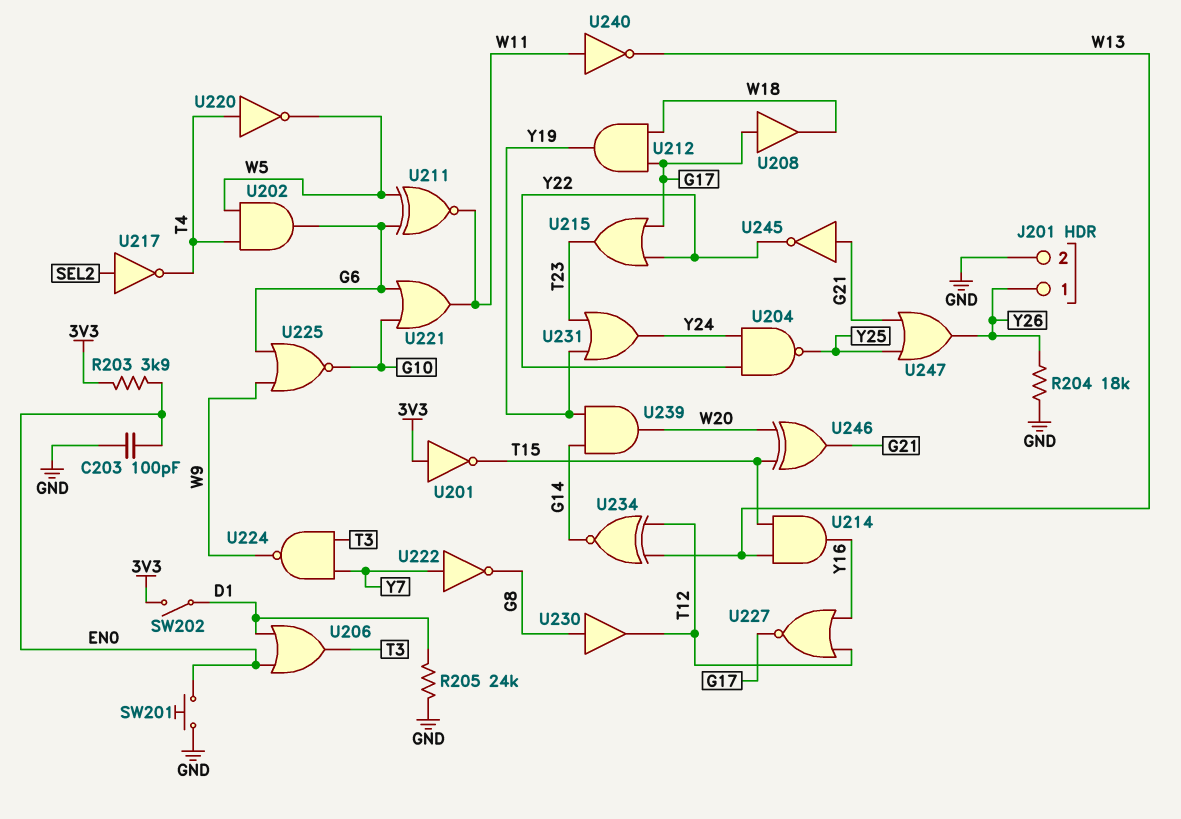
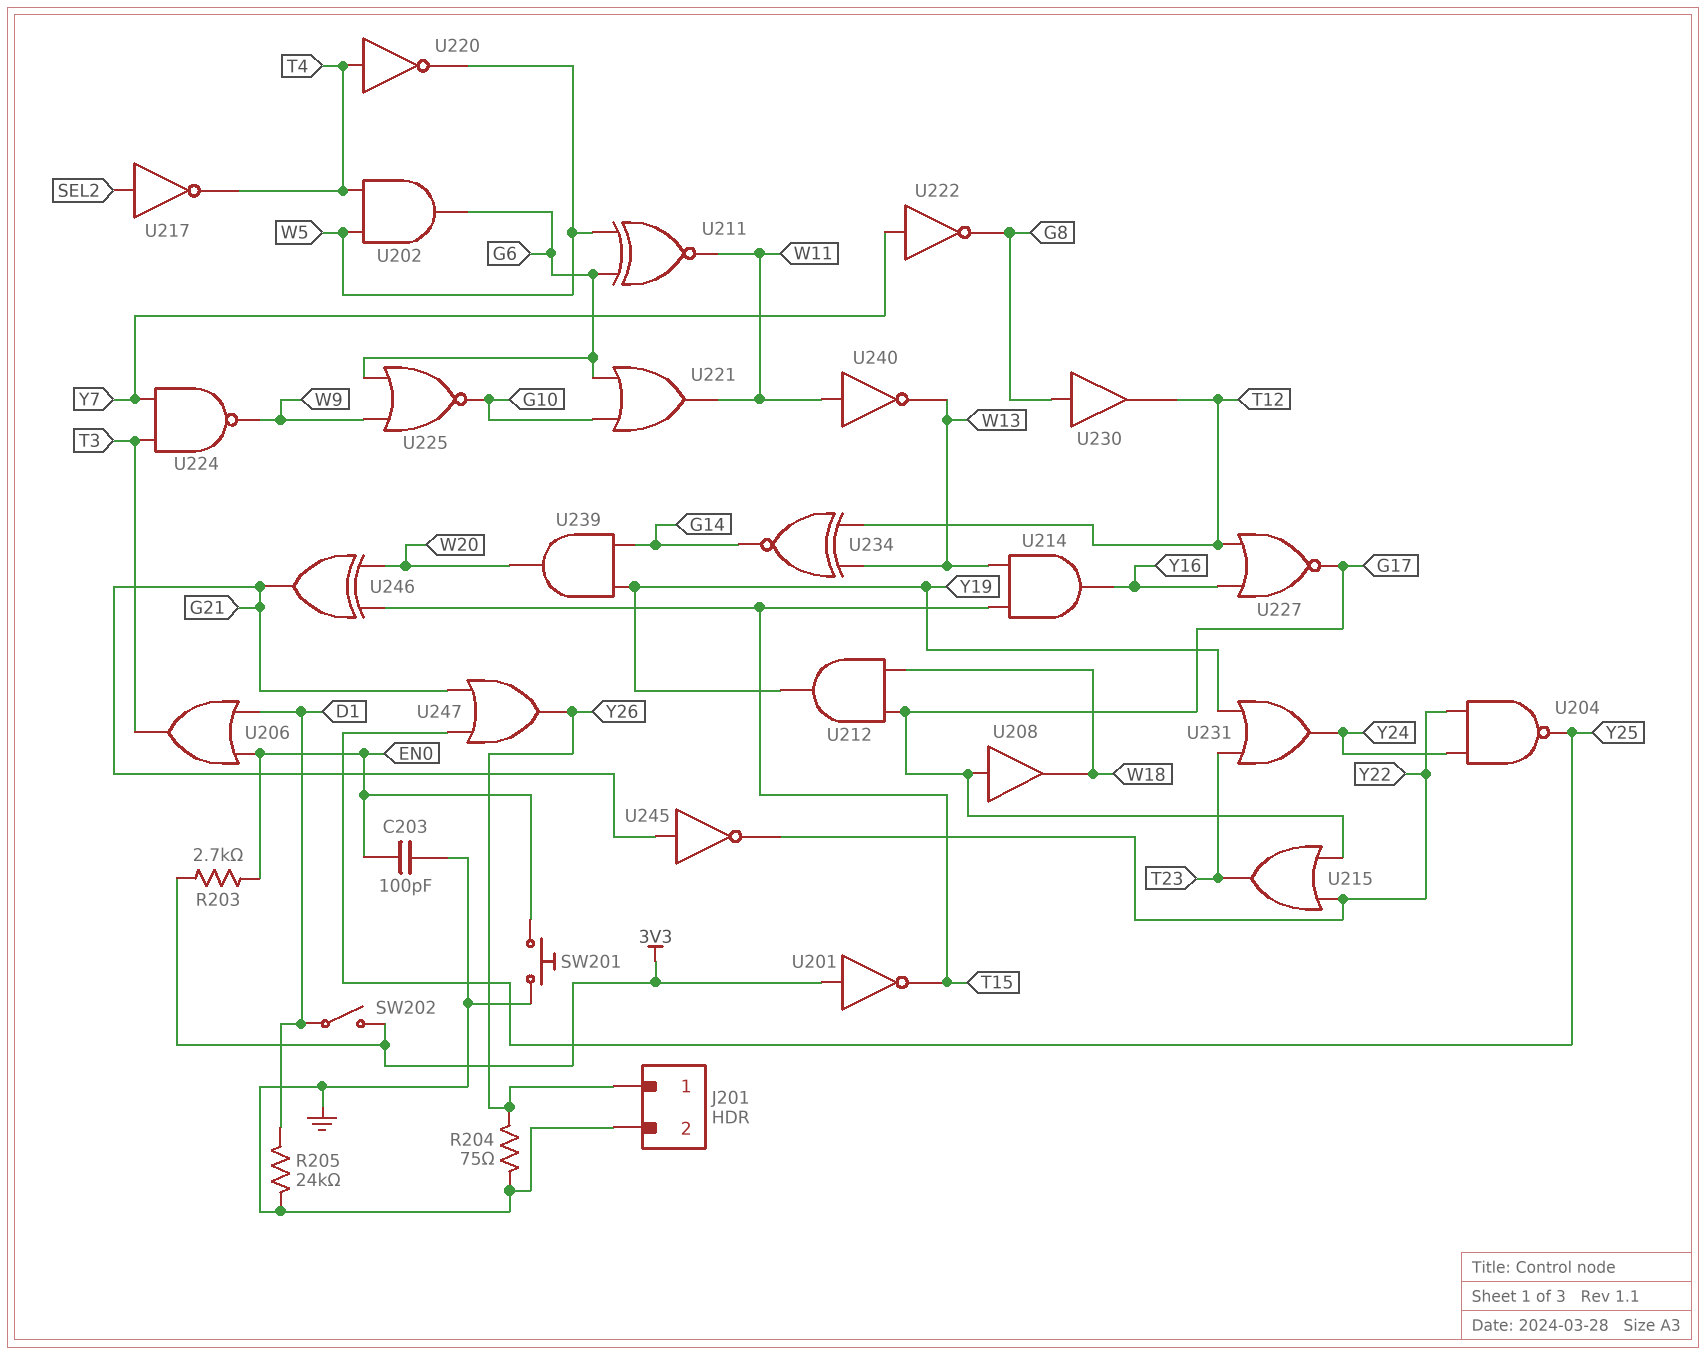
R203: 3.9k (3V3, EN0) -> 2.7k (3V3, EN0)
R204: 18k (GND, Y26) -> 75 (GND, Y26)

